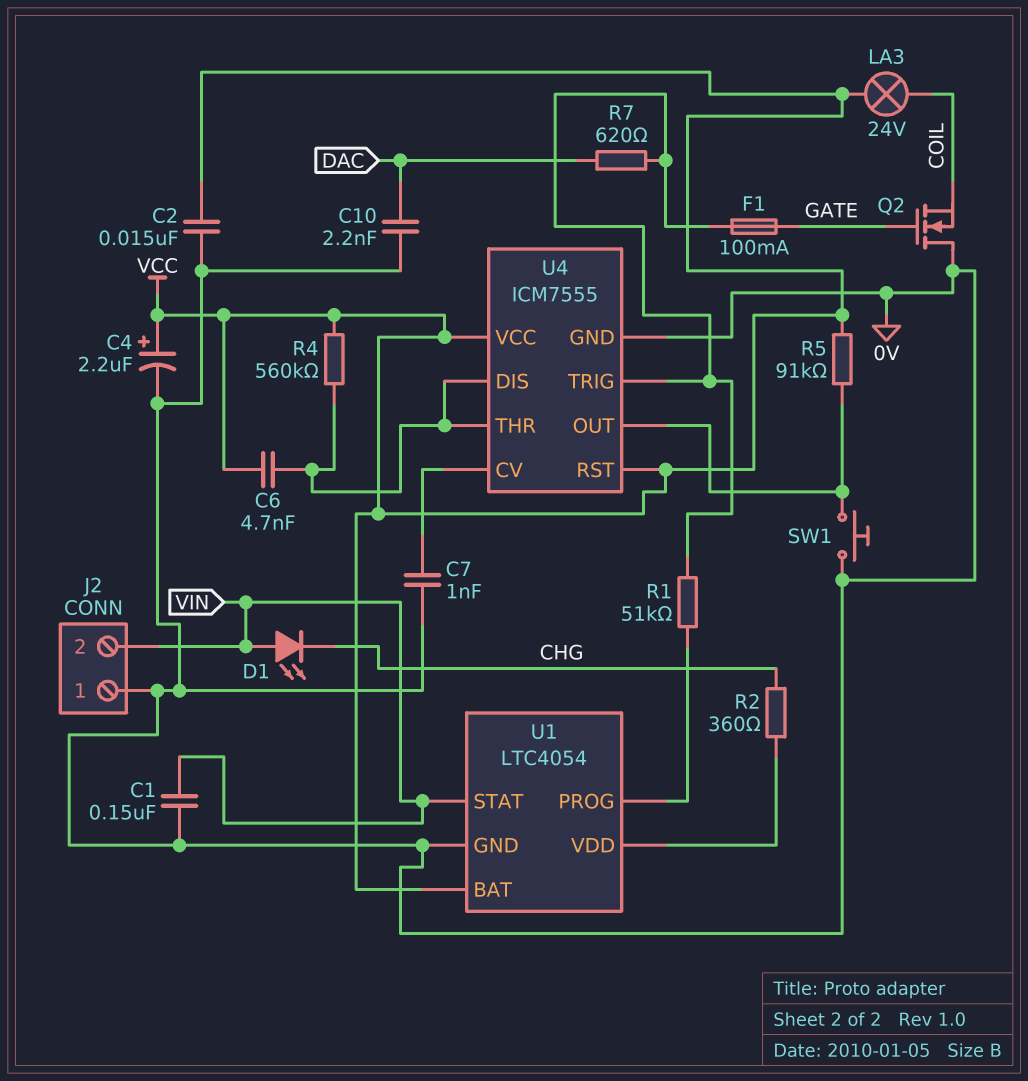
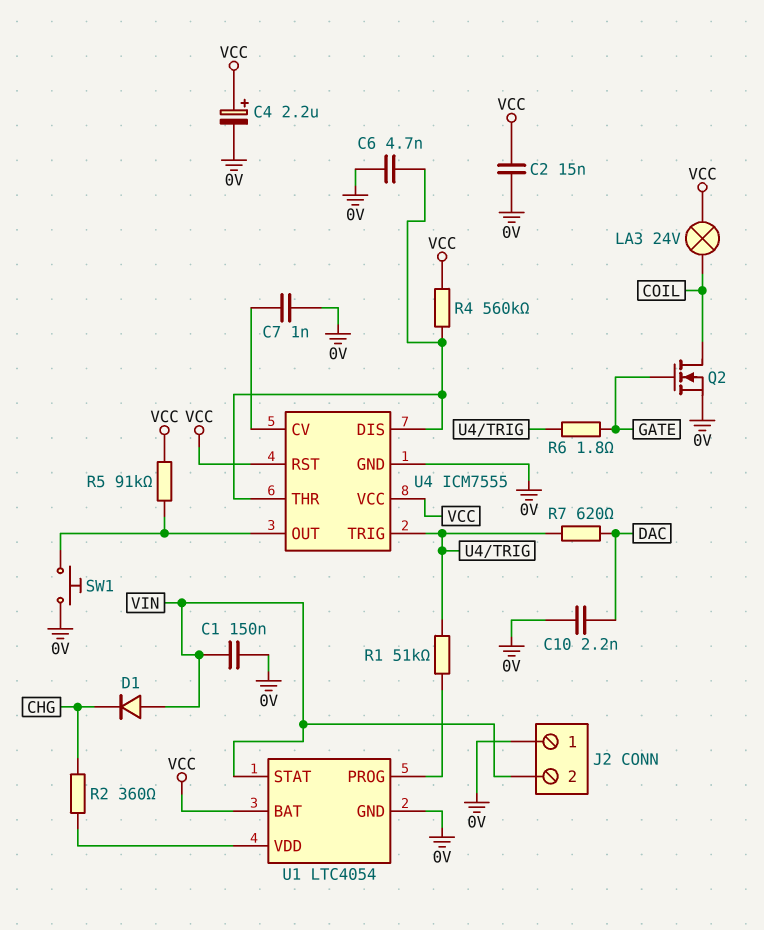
C6: 4.7nF (U4/DIS, VCC) -> 4.7nF (0V, U4/DIS)
D1: LED (A VIN, K CHG) -> diode (A VIN, K CHG)
F1: 100mA (GATE, U4/TRIG) -> none
Q2: NMOS (G GATE, D 0V, S COIL) -> NMOS (G GATE, D COIL, S 0V)
R6: none -> 1.8 (GATE, U4/TRIG)

